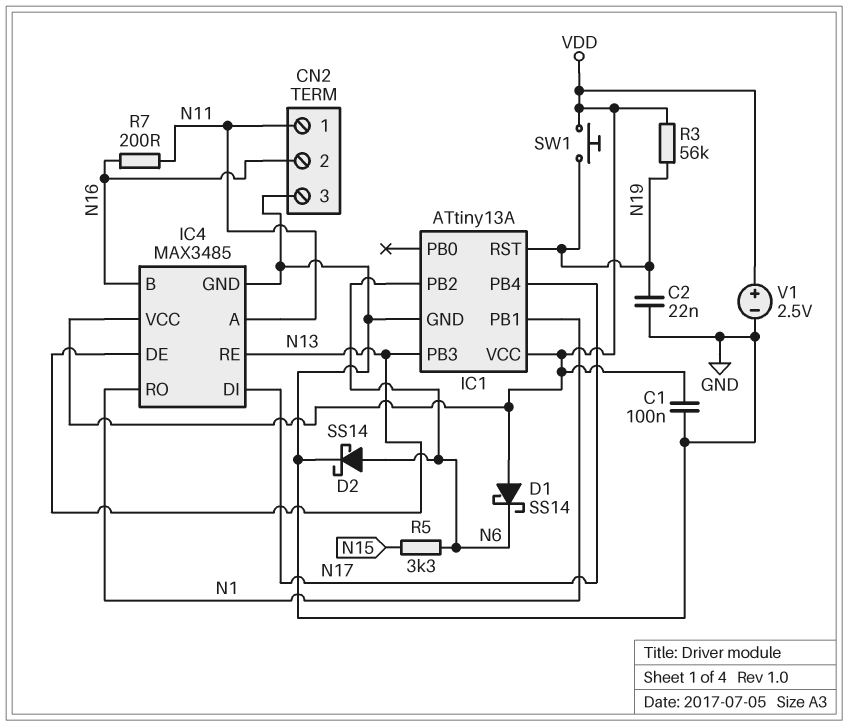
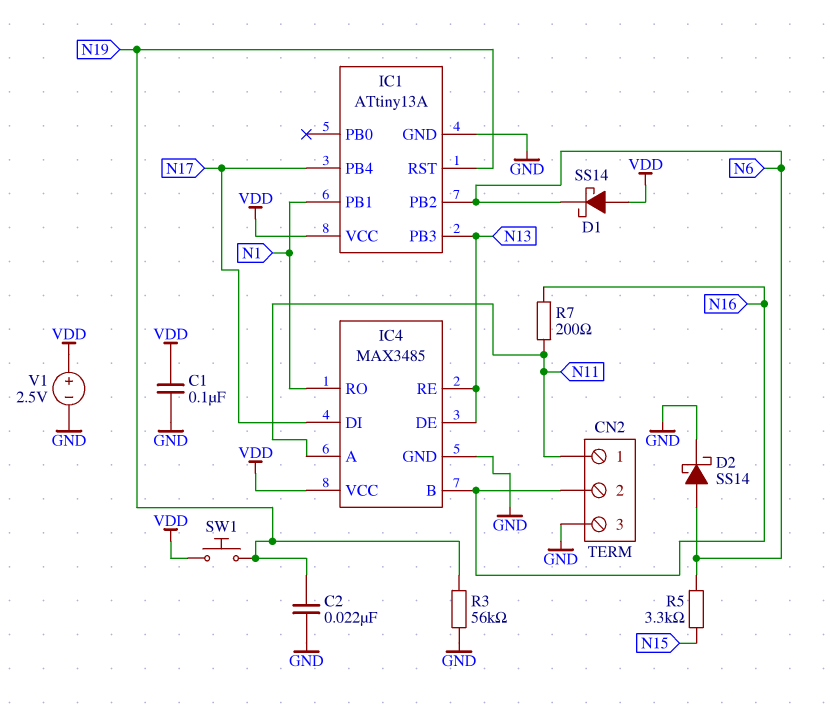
R3: 56k (N19, VDD) -> 56k (GND, N19)

